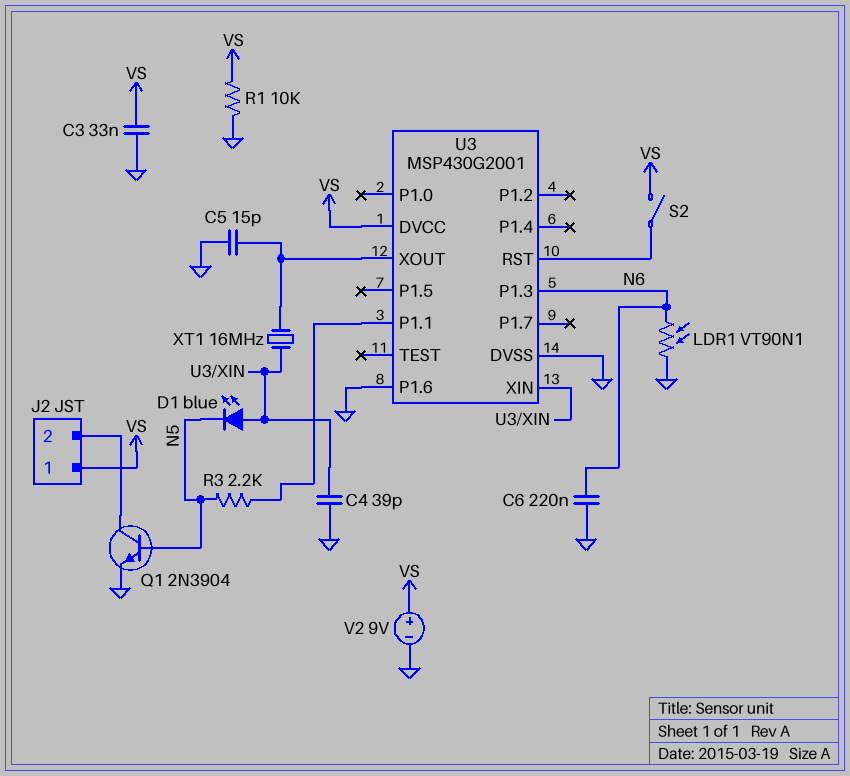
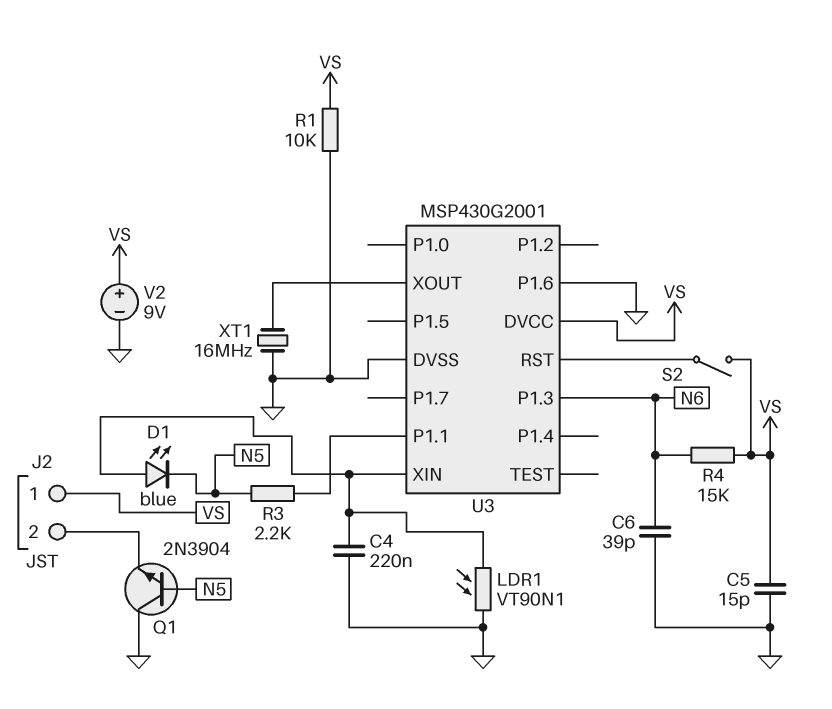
C3: 33nF (GND, VS) -> none
C4: 39pF (GND, U3/XIN) -> 220nF (GND, U3/XIN)
C5: 15pF (GND, U3/XOUT) -> 15pF (GND, VS)
C6: 220nF (GND, N6) -> 39pF (GND, N6)
LDR1: VT90N1 (GND, N6) -> VT90N1 (GND, U3/XIN)
Q1: NPN 2N3904 (B N5, C J2/2, E GND) -> NPN 2N3904 (B N5, C GND, E J2/2)
R4: none -> 15k (N6, VS)
XT1: 16MHz (U3/XIN, U3/XOUT) -> 16MHz (GND, U3/XOUT)

